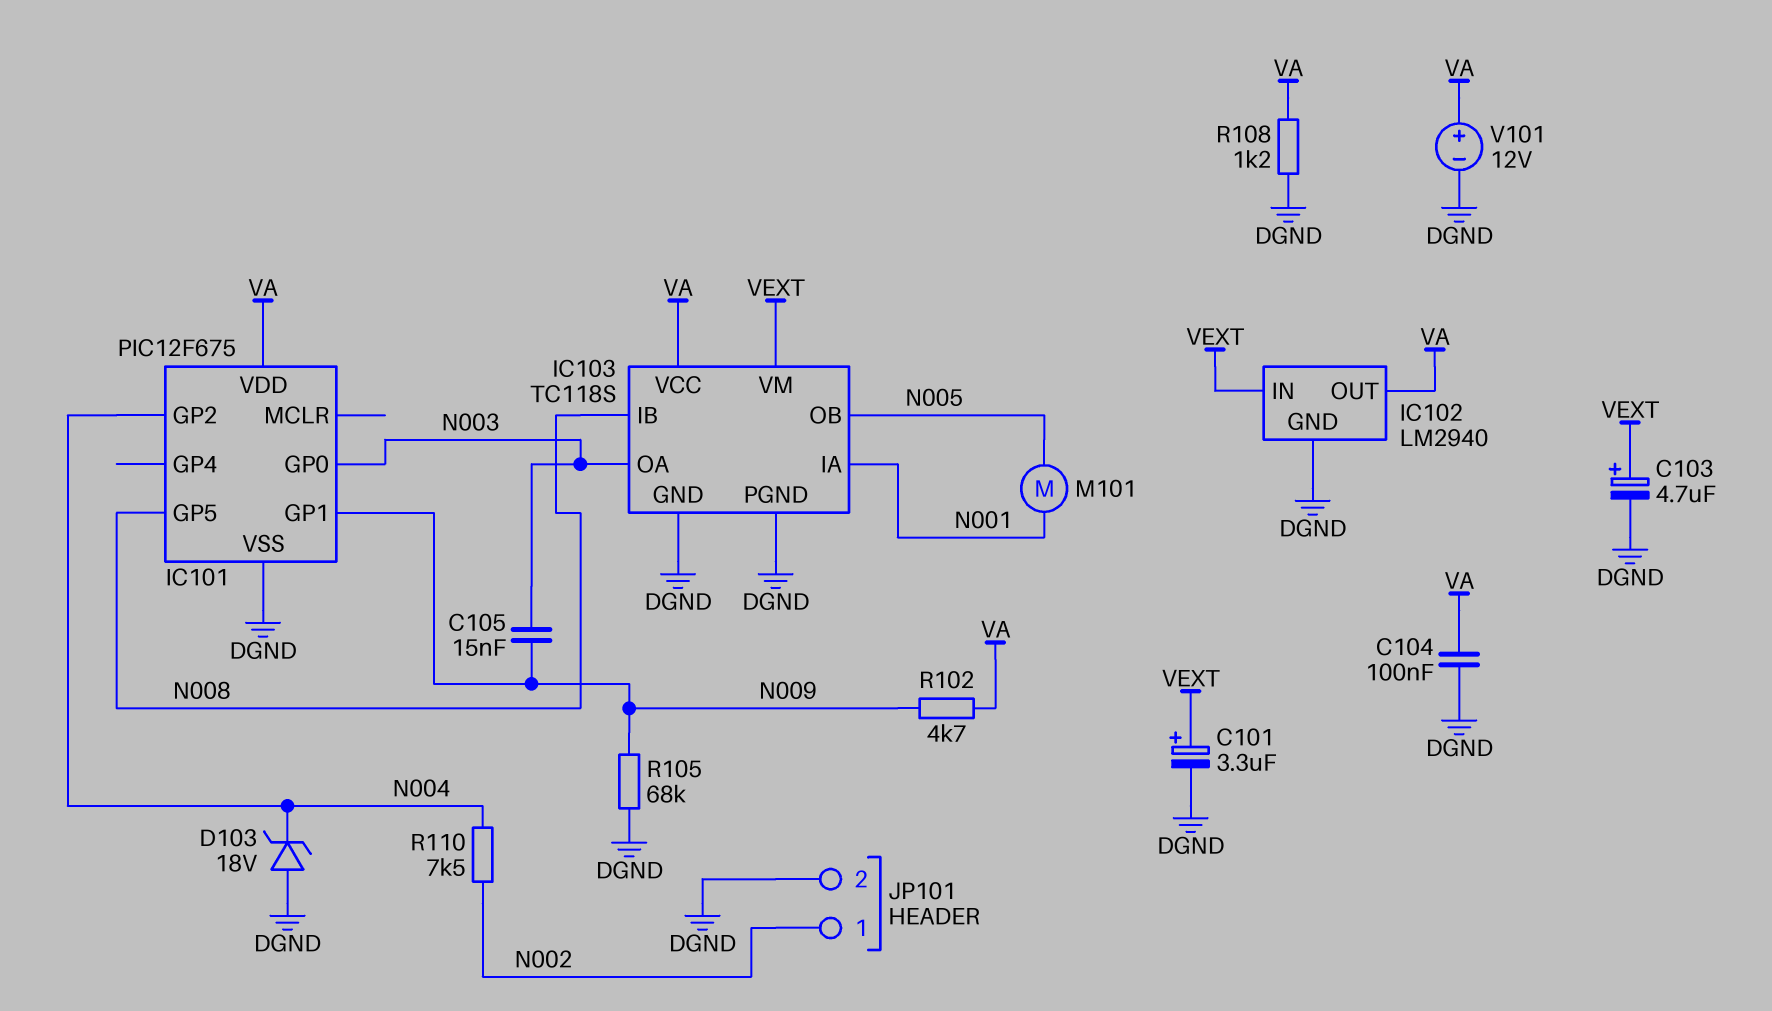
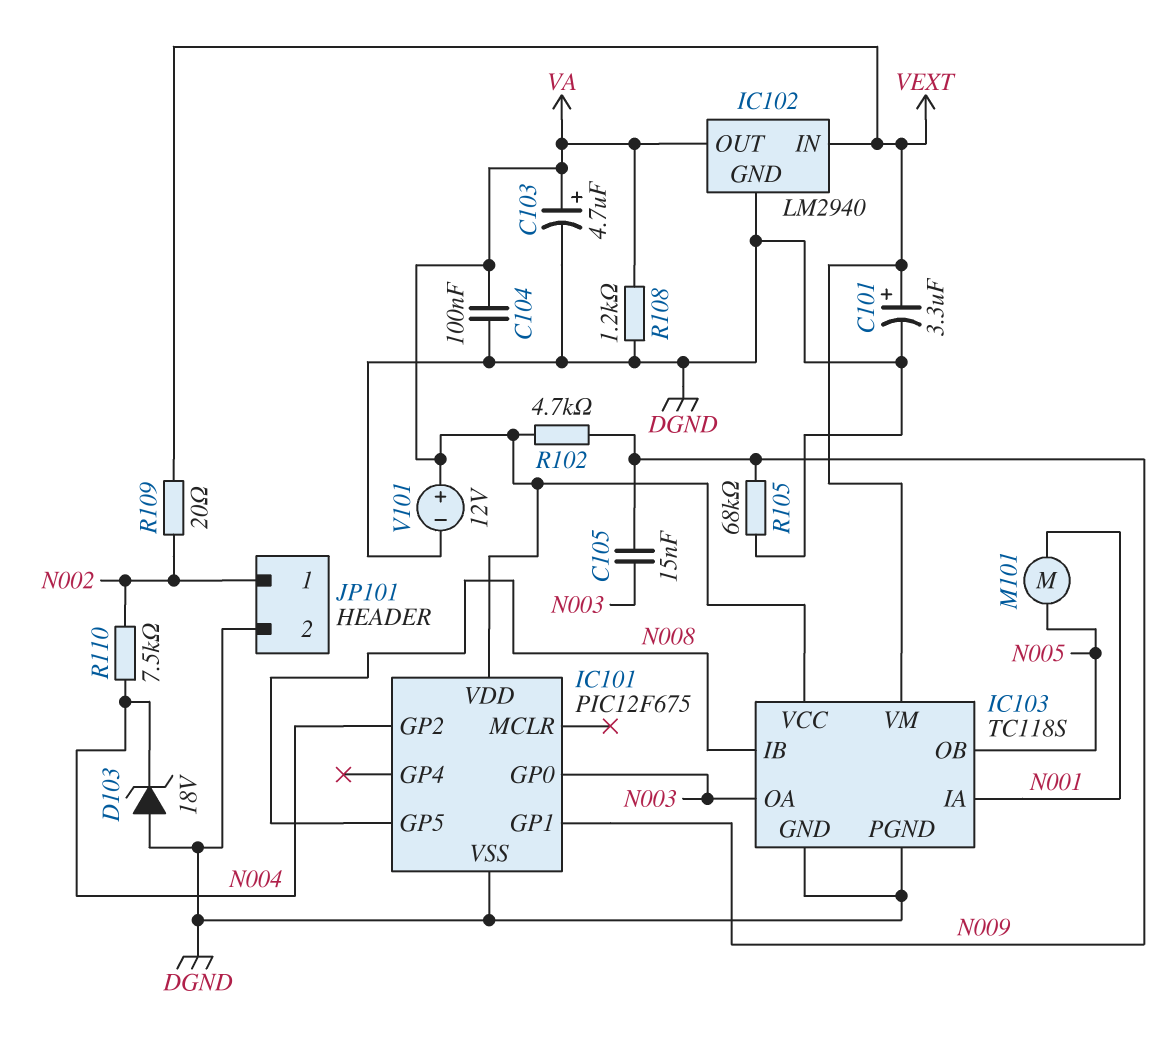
C103: 4.7uF (plus VEXT, minus DGND) -> 4.7uF (plus VA, minus DGND)
R109: none -> 20 (N002, VEXT)

